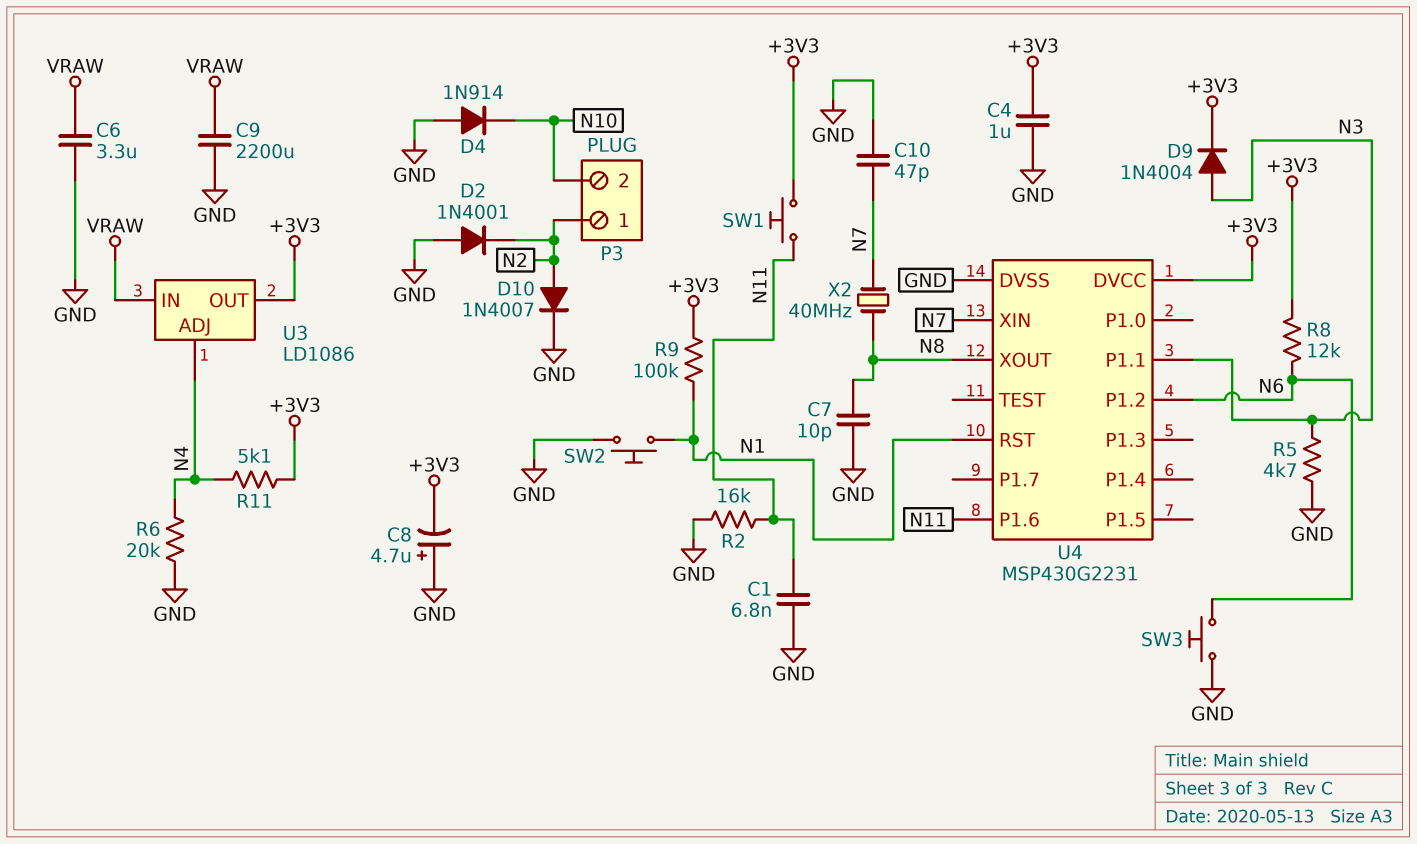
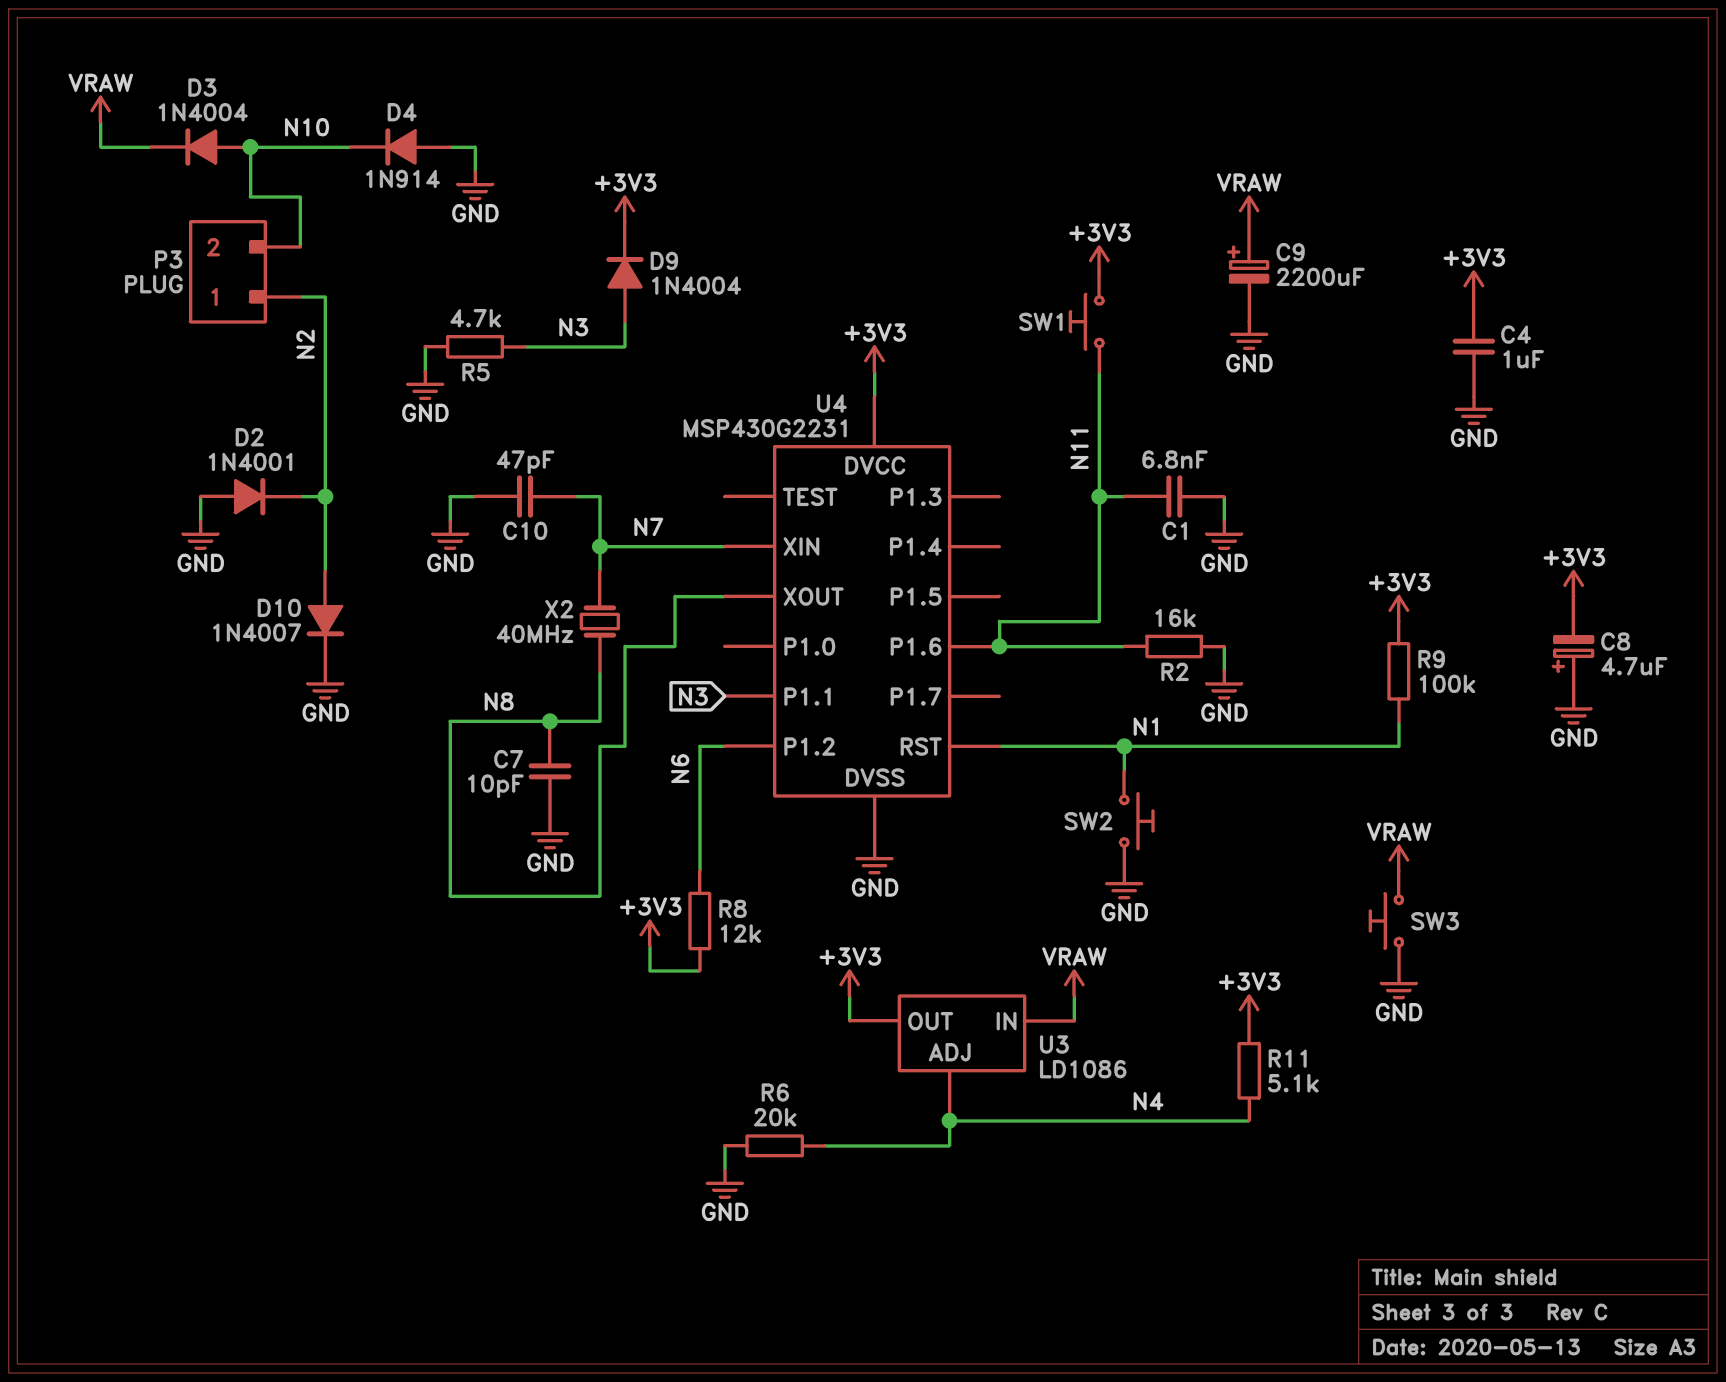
C6: 3.3uF (GND, VRAW) -> none
C9: 2200uF (GND, VRAW) -> 2200uF (plus VRAW, minus GND)
D3: none -> diode 1N4004 (A N10, K VRAW)
SW3: button (GND, N6) -> button (GND, VRAW)

